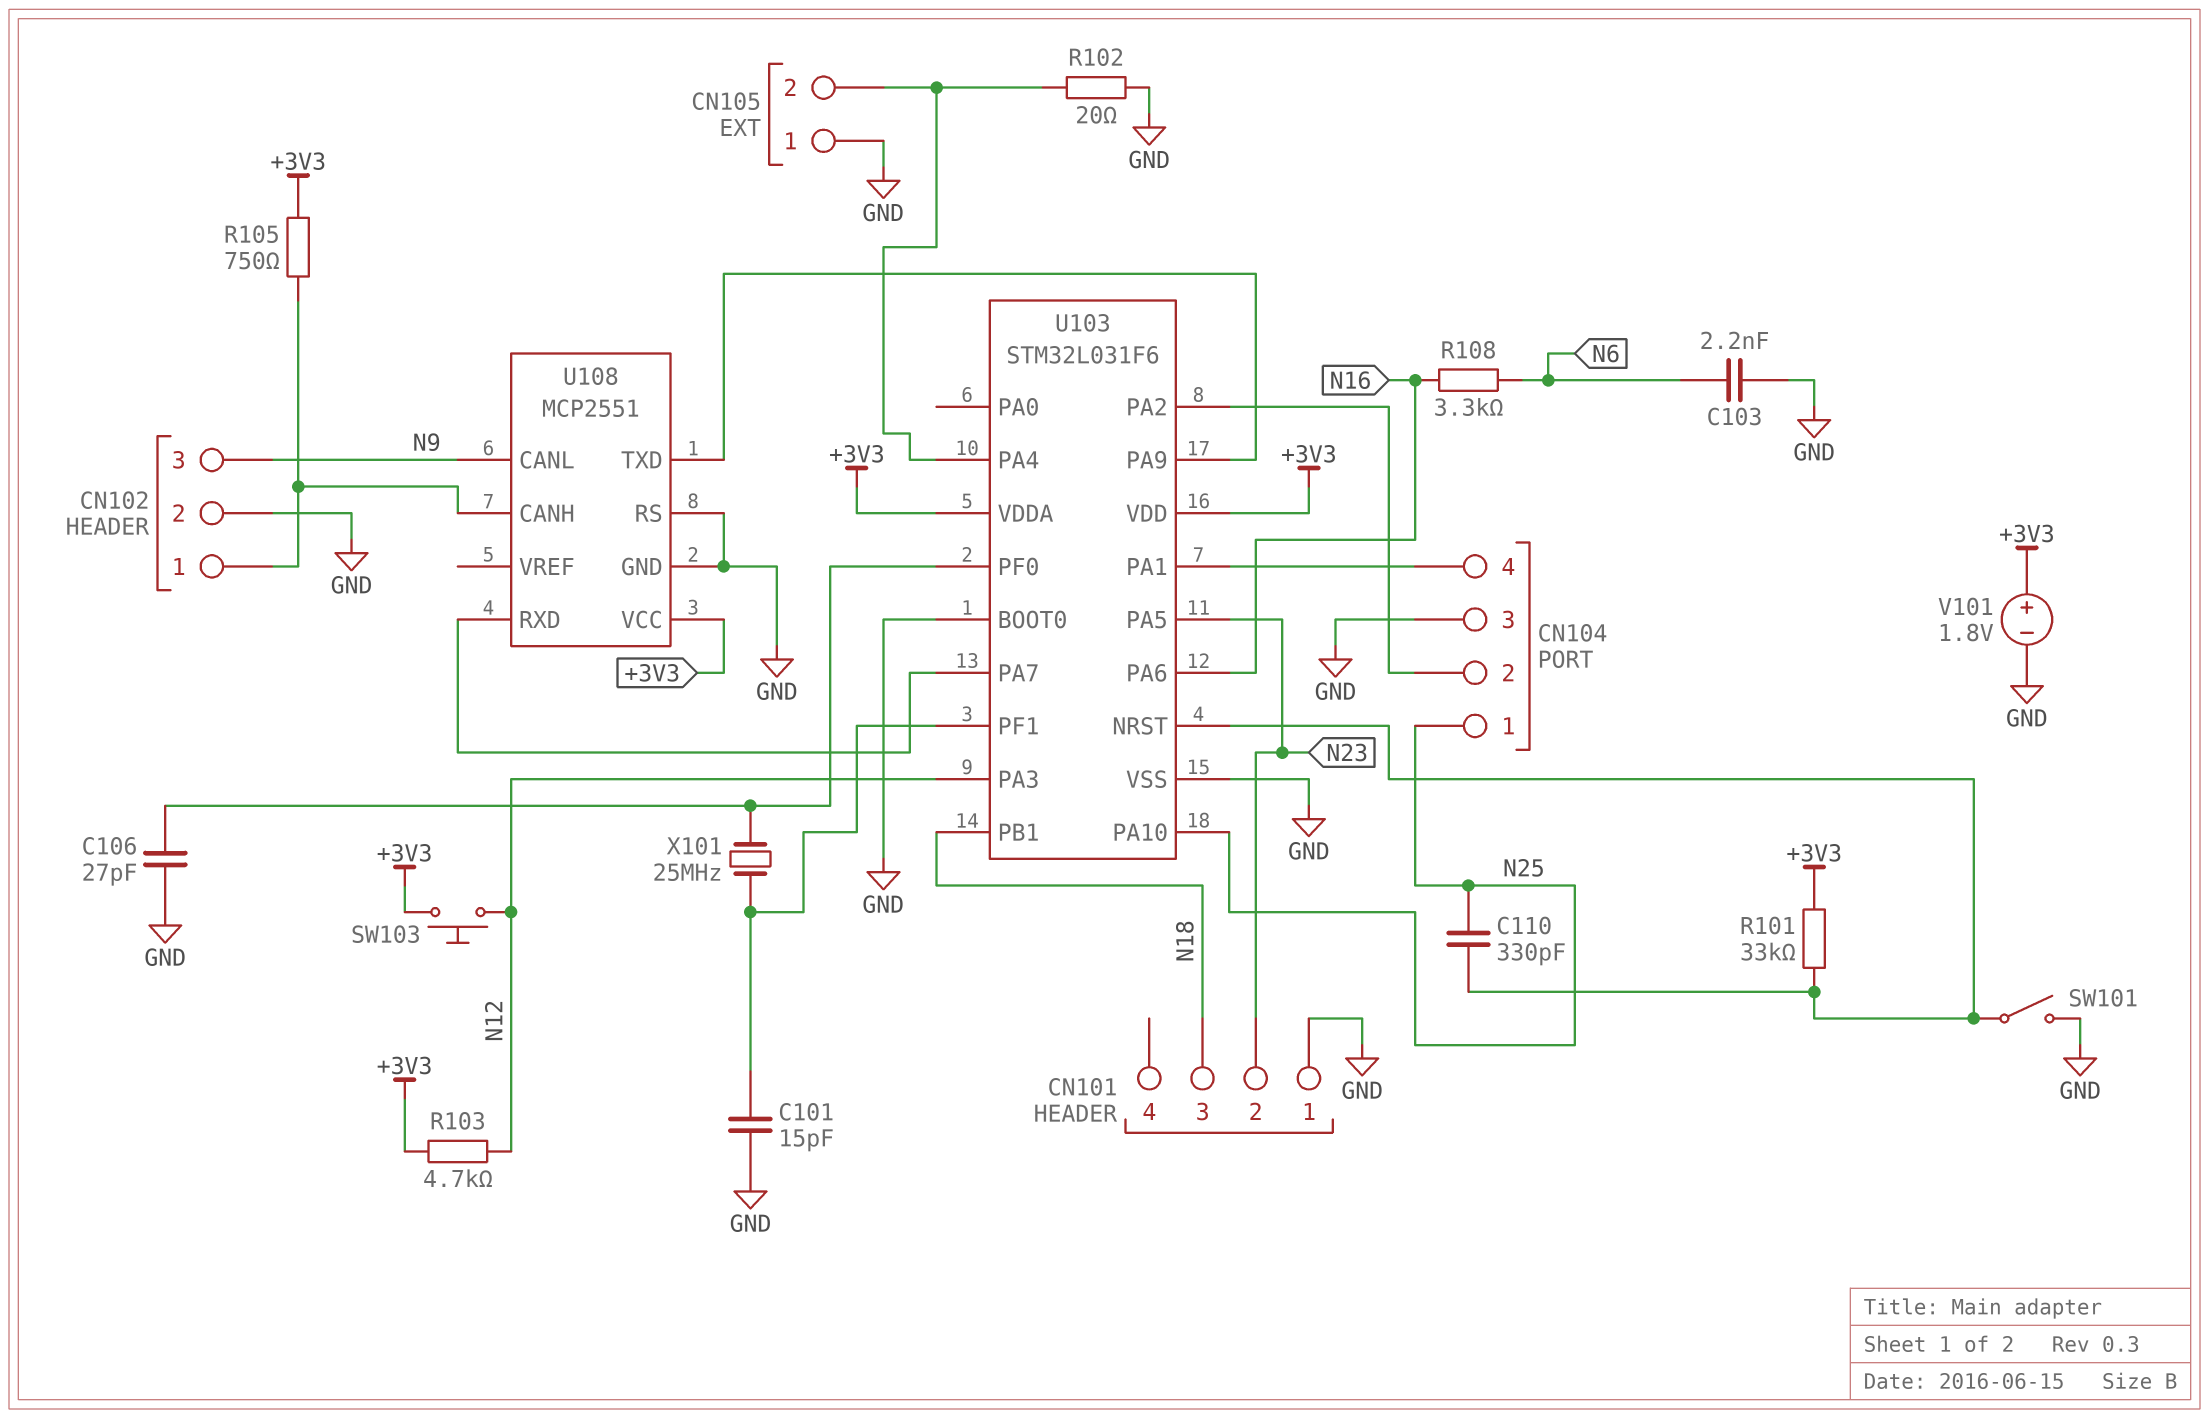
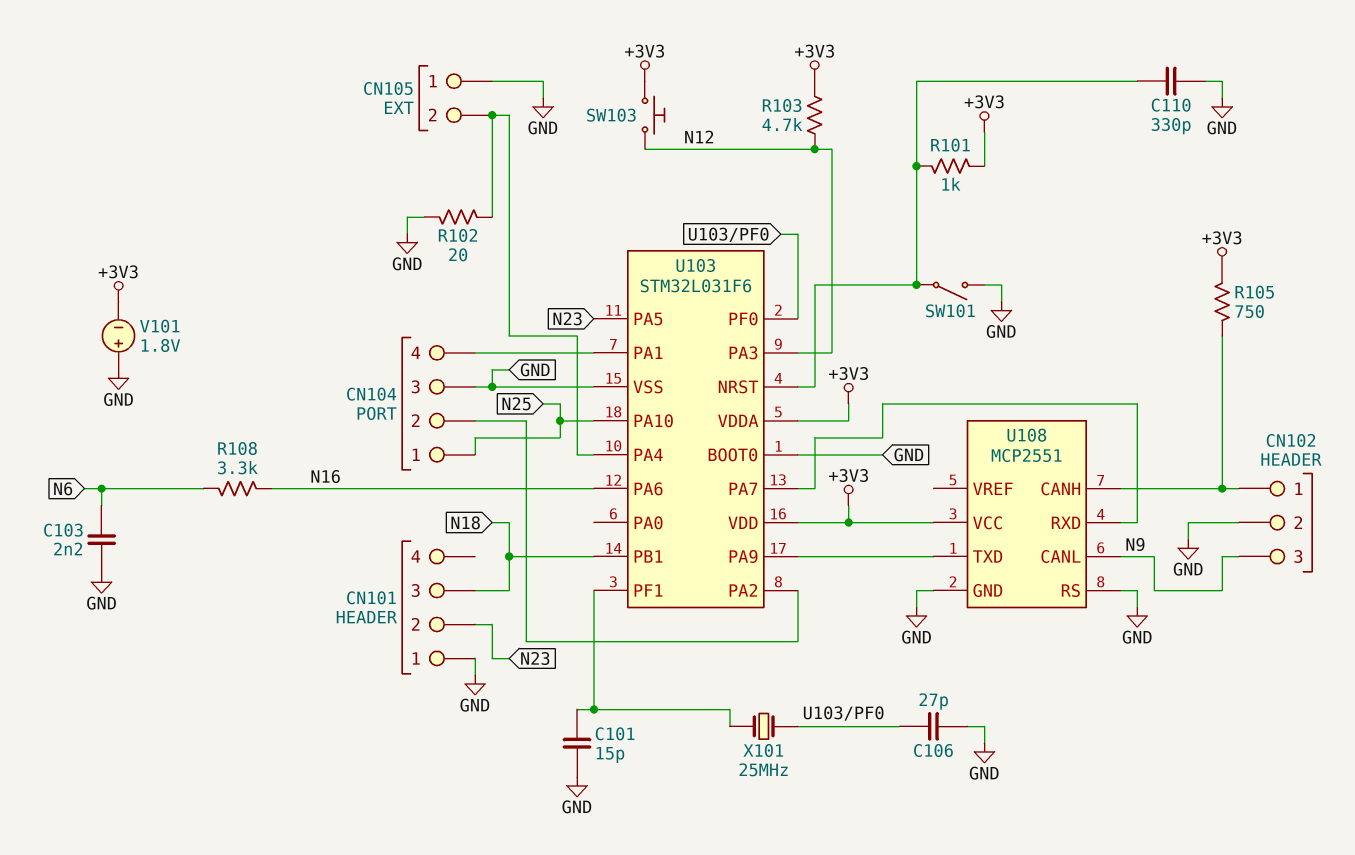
C110: 330pF (N25, U103/NRST) -> 330pF (GND, U103/NRST)
R101: 33k (+3V3, U103/NRST) -> 1k (+3V3, U103/NRST)
V101: 1.8V (plus +3V3, minus GND) -> 1.8V (plus GND, minus +3V3)

